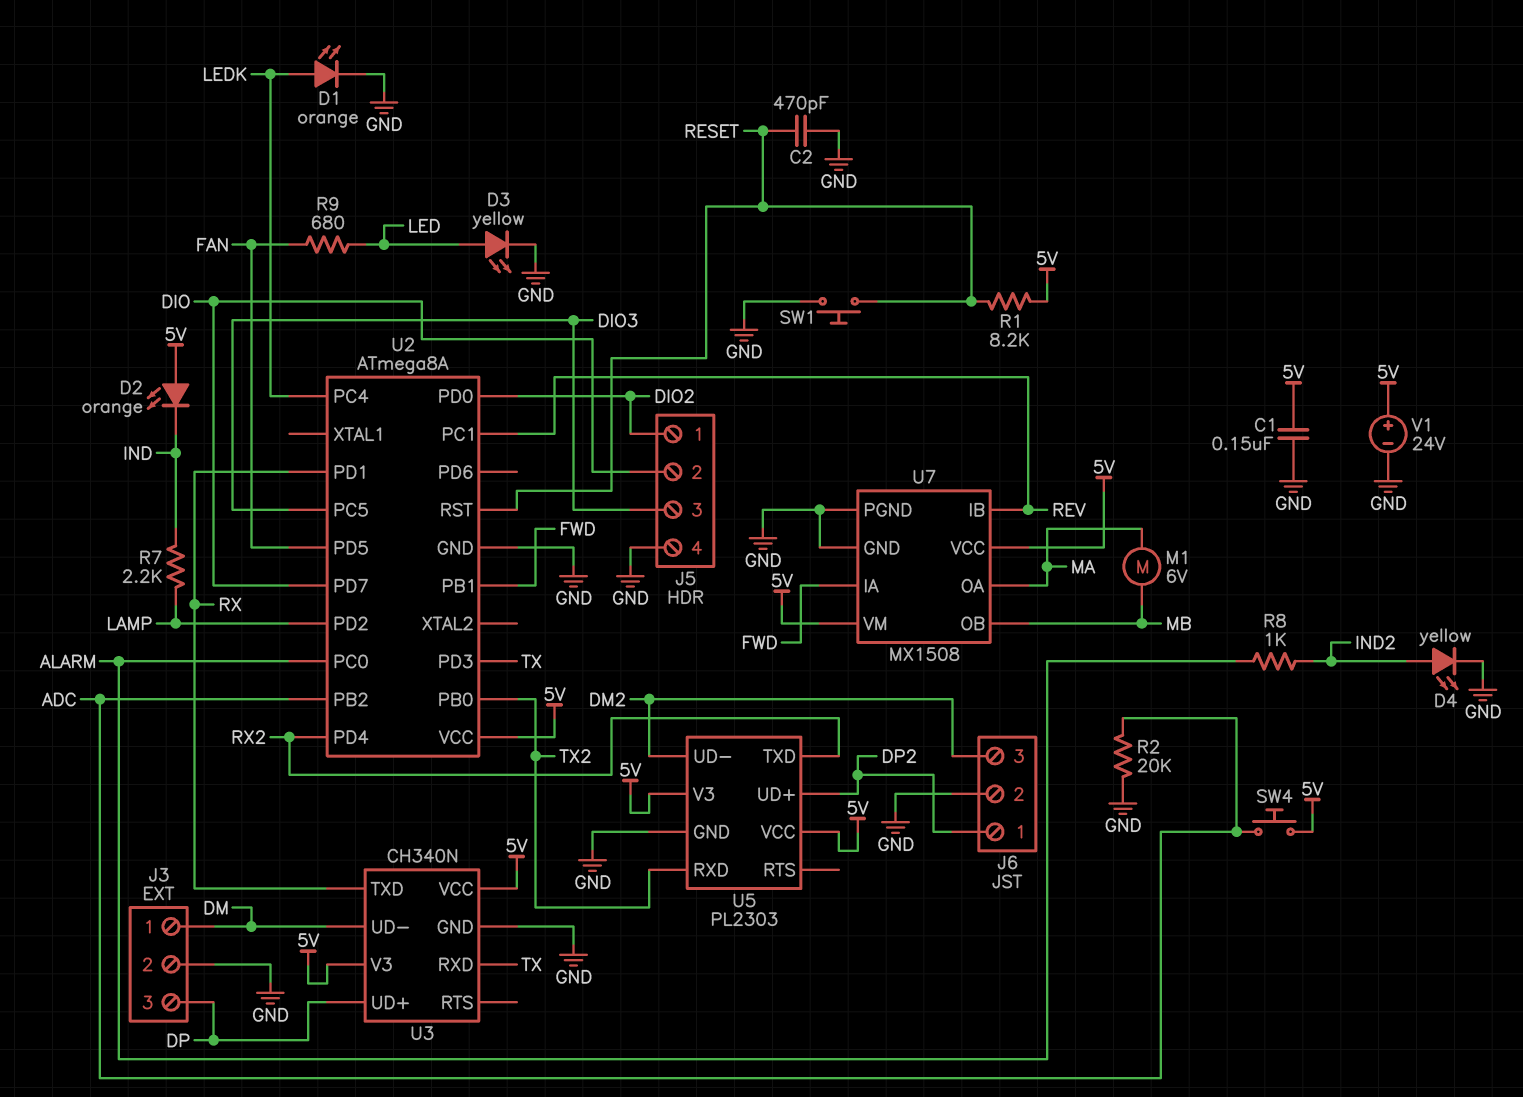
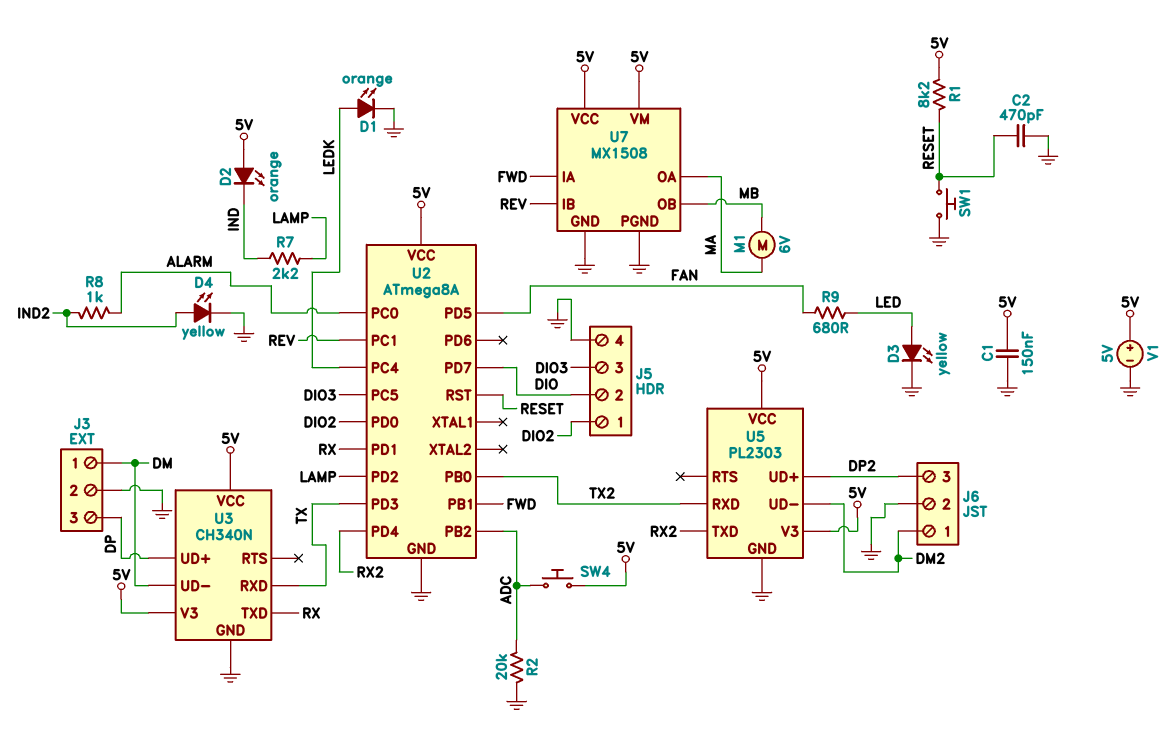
J6 pin 1: DP2 -> DM2
J6 pin 3: DM2 -> DP2
V1: 24V (plus 5V, minus GND) -> 5V (plus 5V, minus GND)

